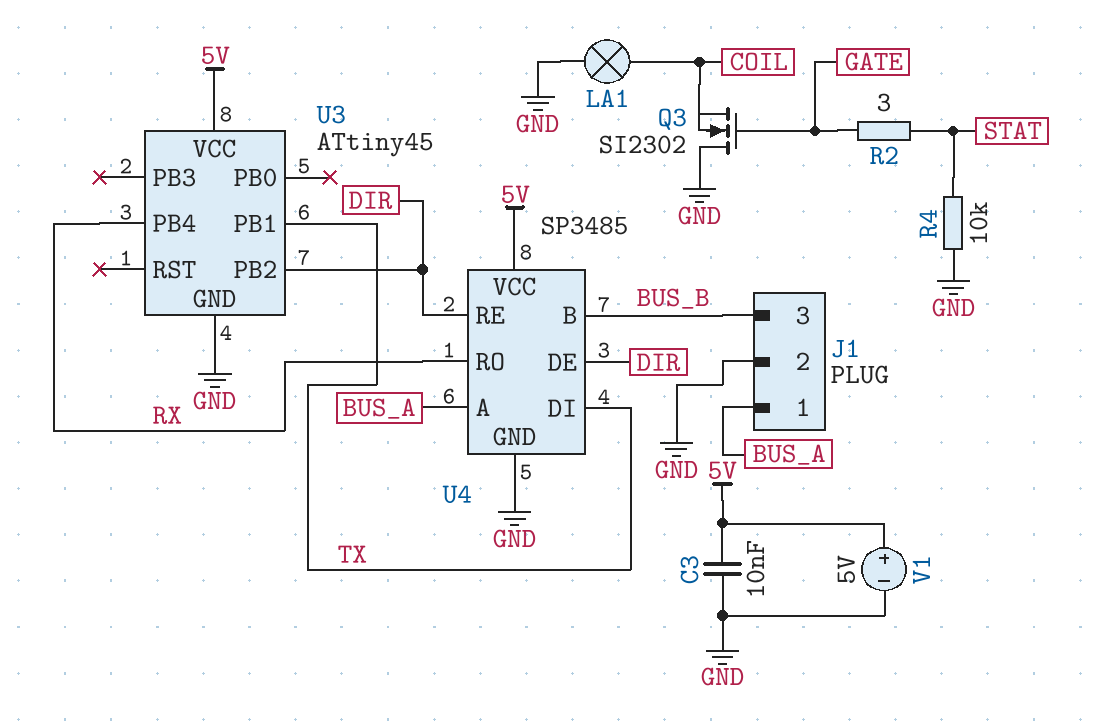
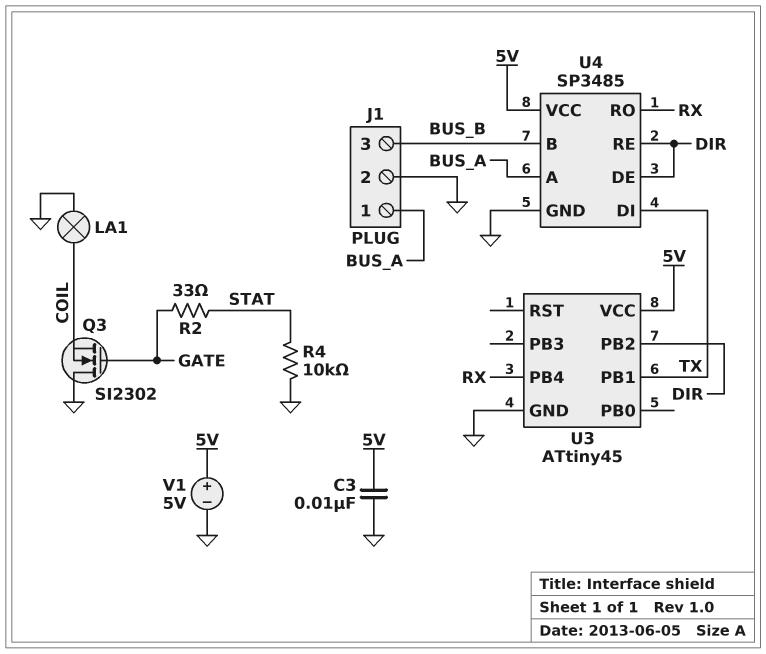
R2: 3 (GATE, STAT) -> 33 (GATE, STAT)

